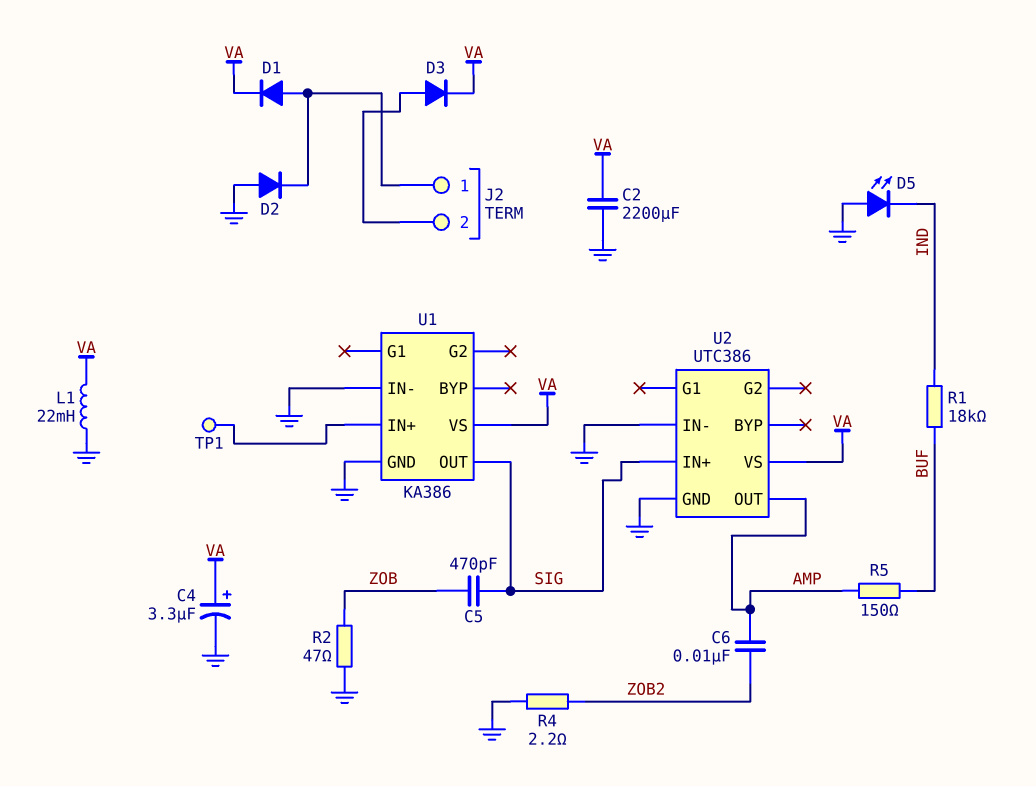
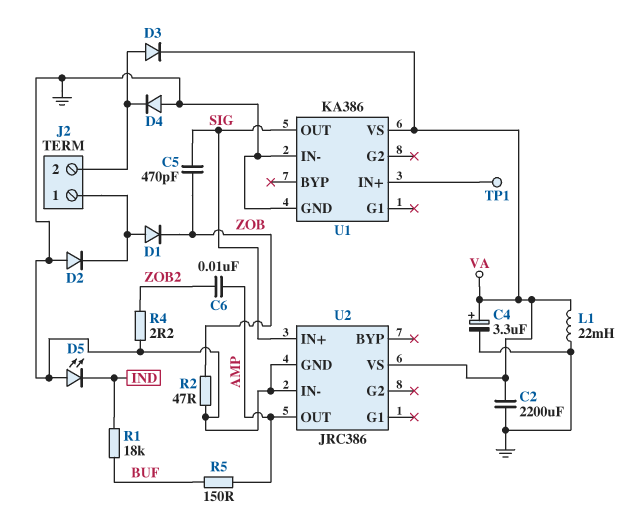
D1: diode (A J2/1, K VA) -> diode (A J2/1, K ZOB)
D4: none -> diode (A GND, K J2/2)
U2: UTC386 -> JRC386

